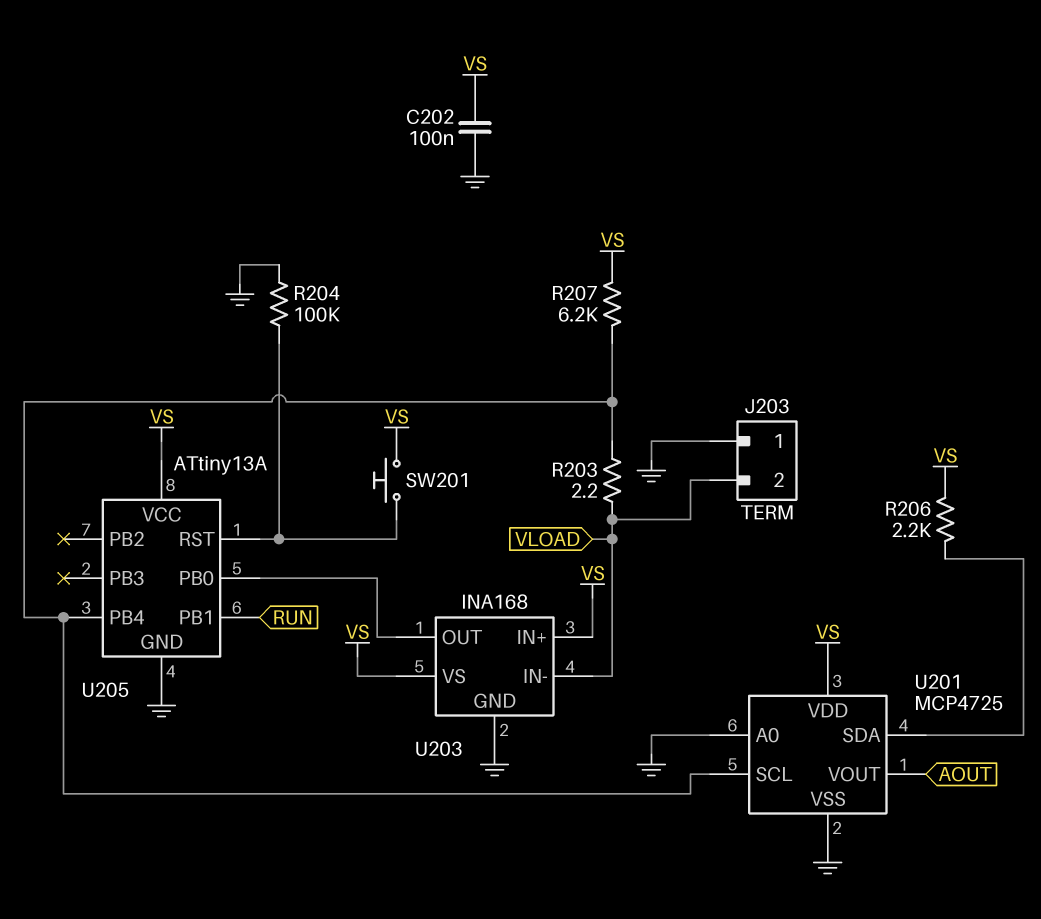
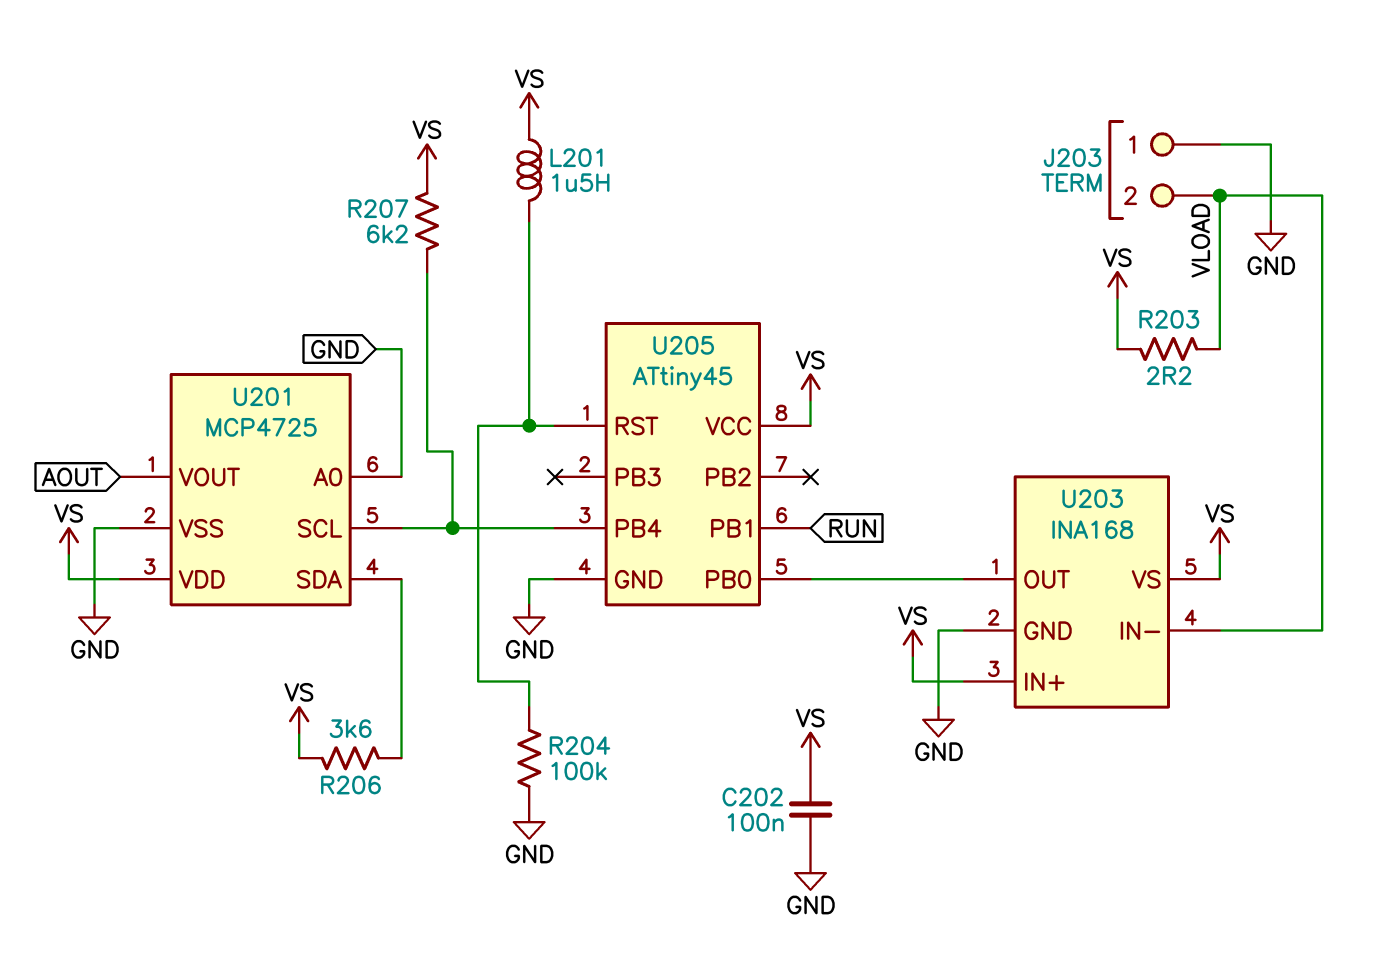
L201: none -> 1.5uH (U205/RST, VS)
R203: 2.2 (U201/SCL, VLOAD) -> 2.2 (VLOAD, VS)
R206: 2.2k (U201/SDA, VS) -> 3.6k (U201/SDA, VS)
SW201: button (U205/RST, VS) -> none
U205: ATtiny13A -> ATtiny45

